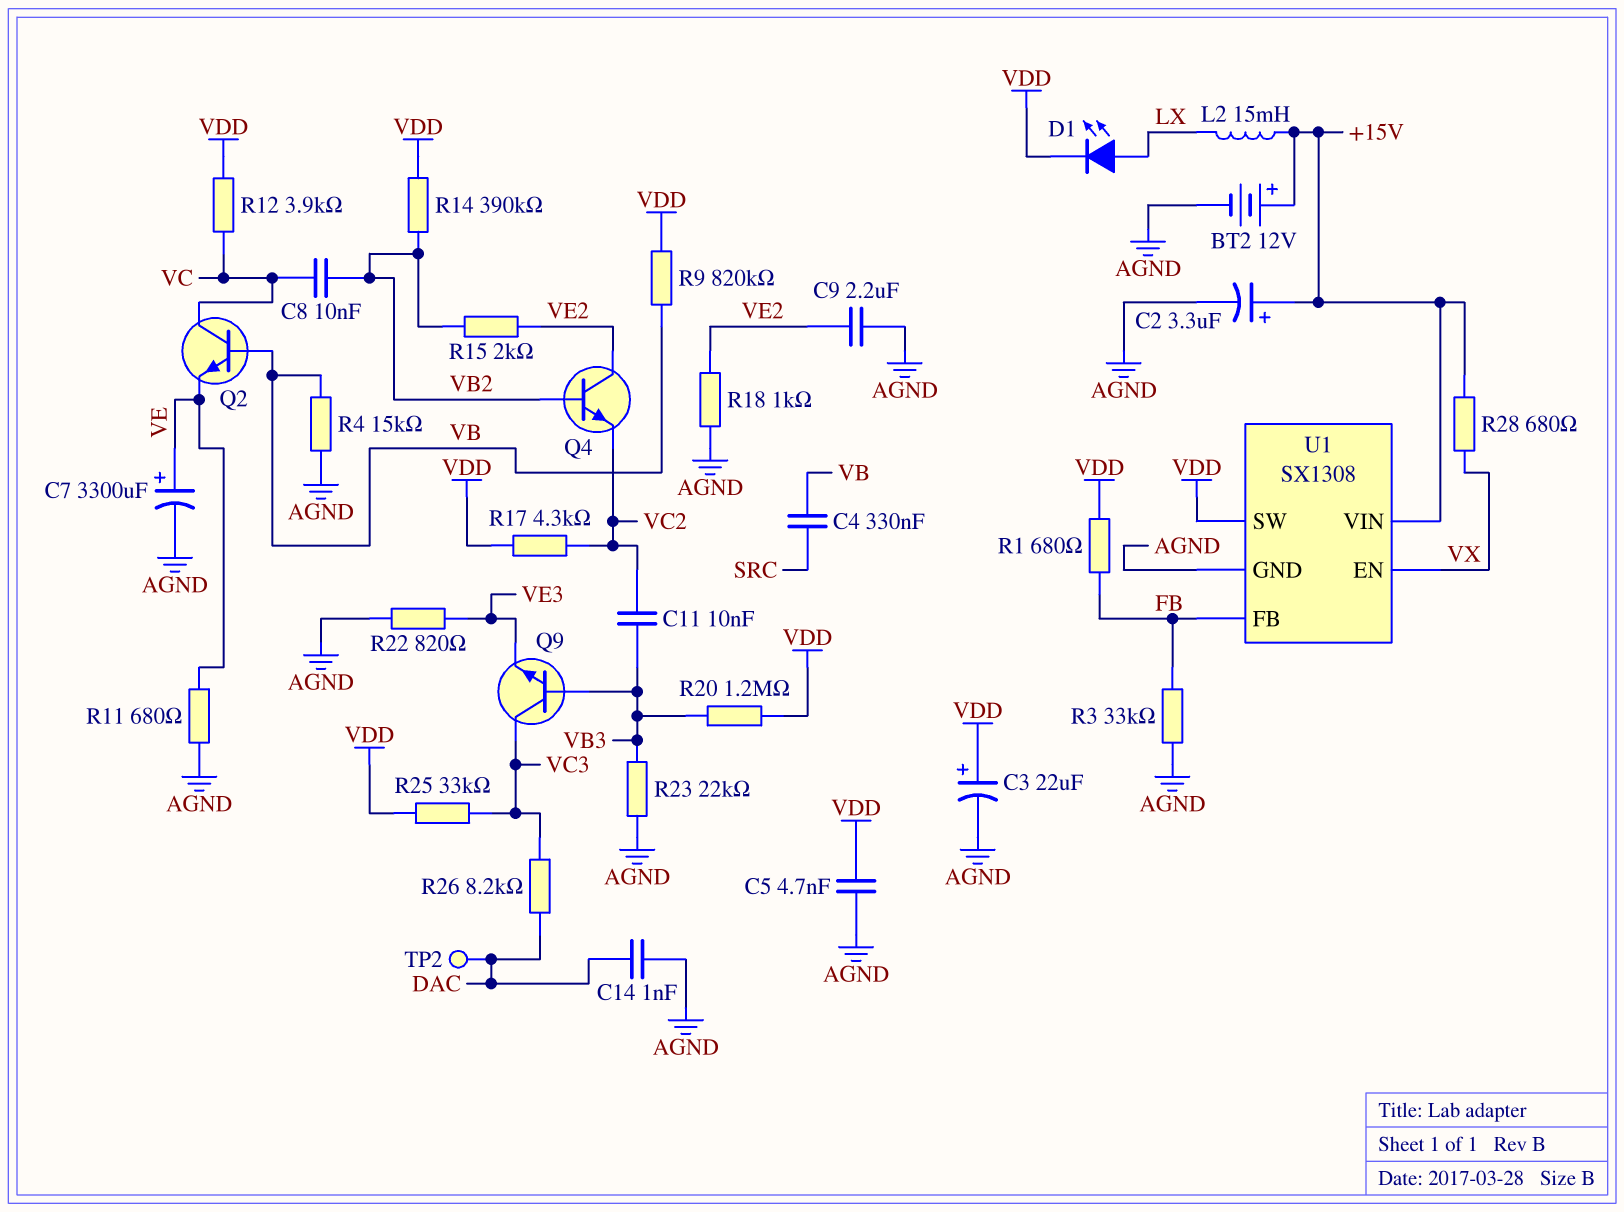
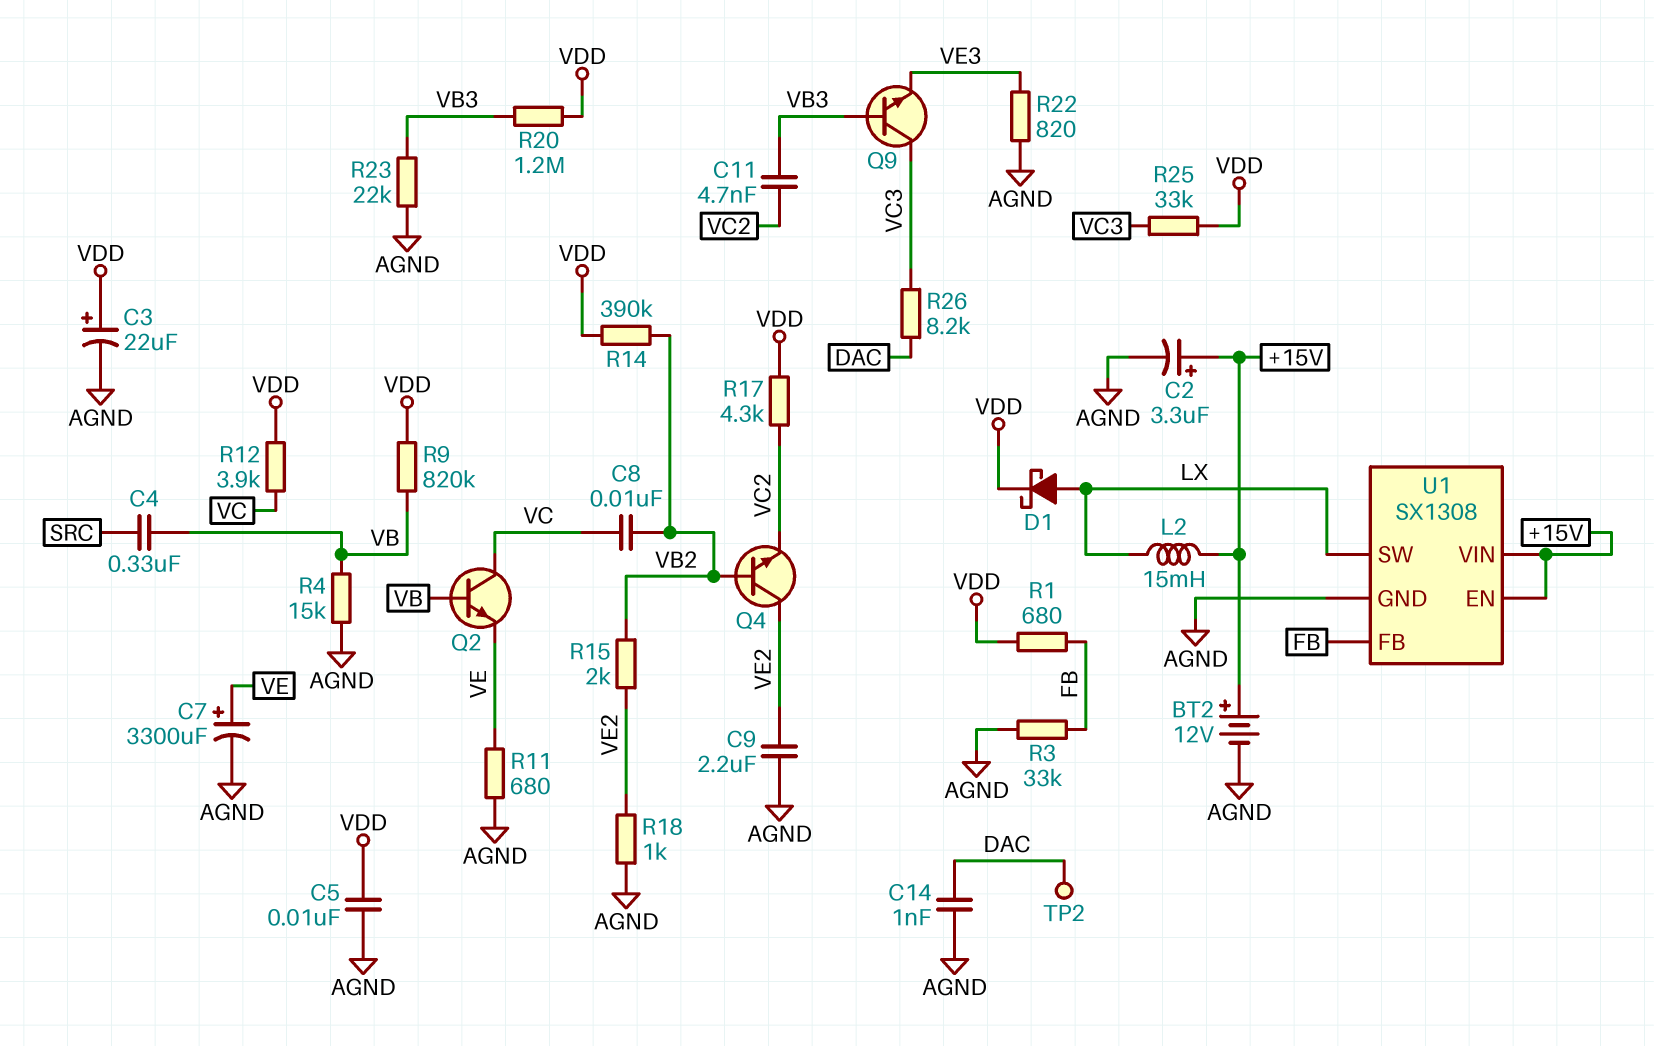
C5: 4.7nF (AGND, VDD) -> 10nF (AGND, VDD)
C11: 10nF (VB3, VC2) -> 4.7nF (VB3, VC2)
D1: LED (A LX, K VDD) -> schottky (A LX, K VDD)
R28: 680 (+15V, VX) -> none
U1 pin EN: VX -> +15V
U1 pin SW: VDD -> LX

